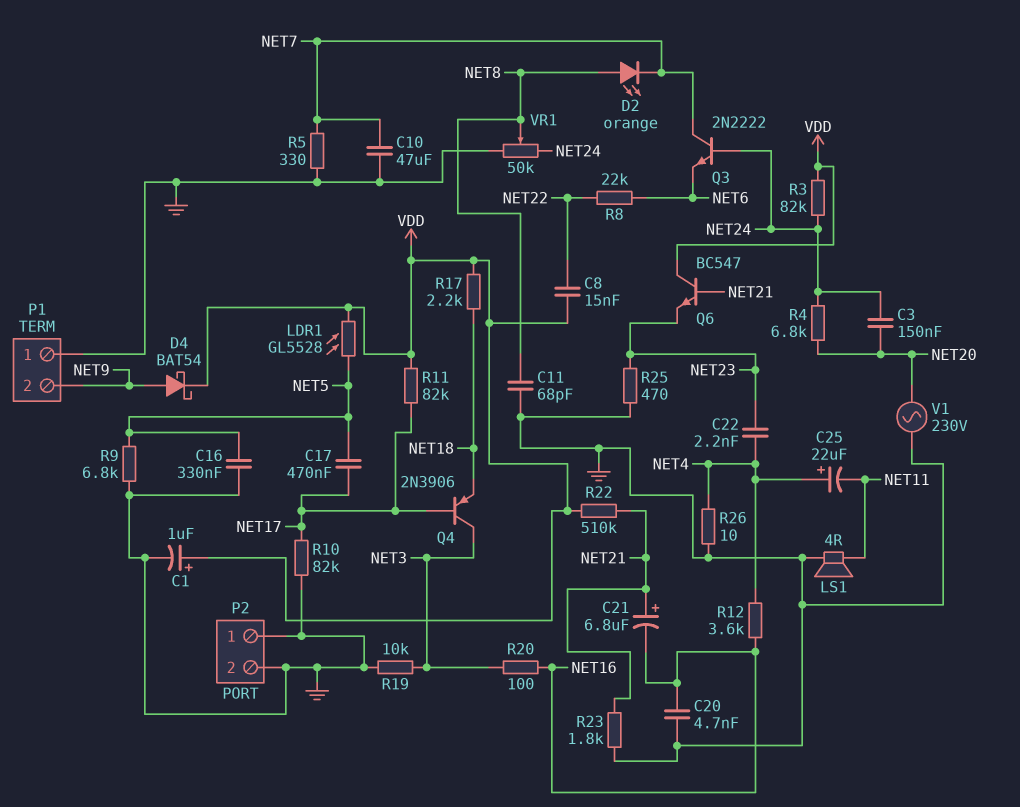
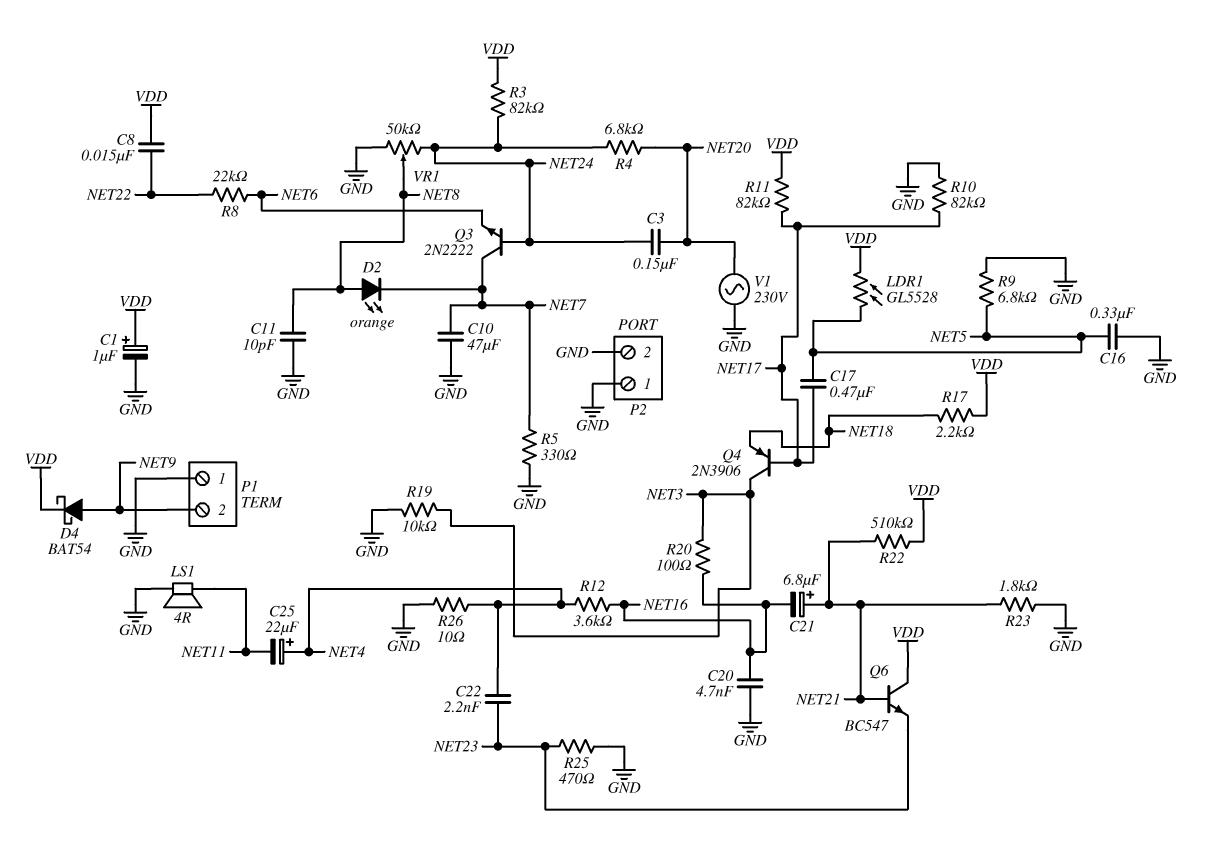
C11: 68pF (GND, NET8) -> 10pF (GND, NET8)

